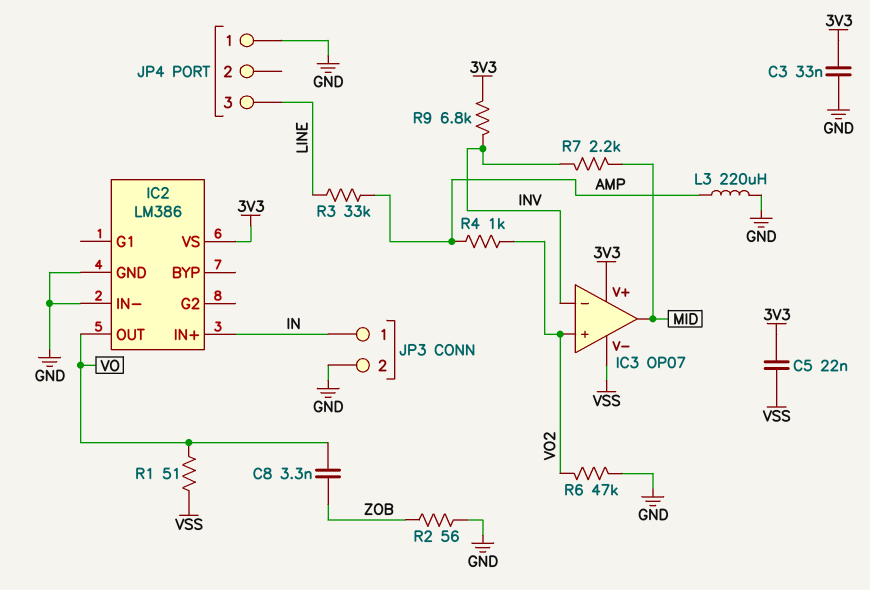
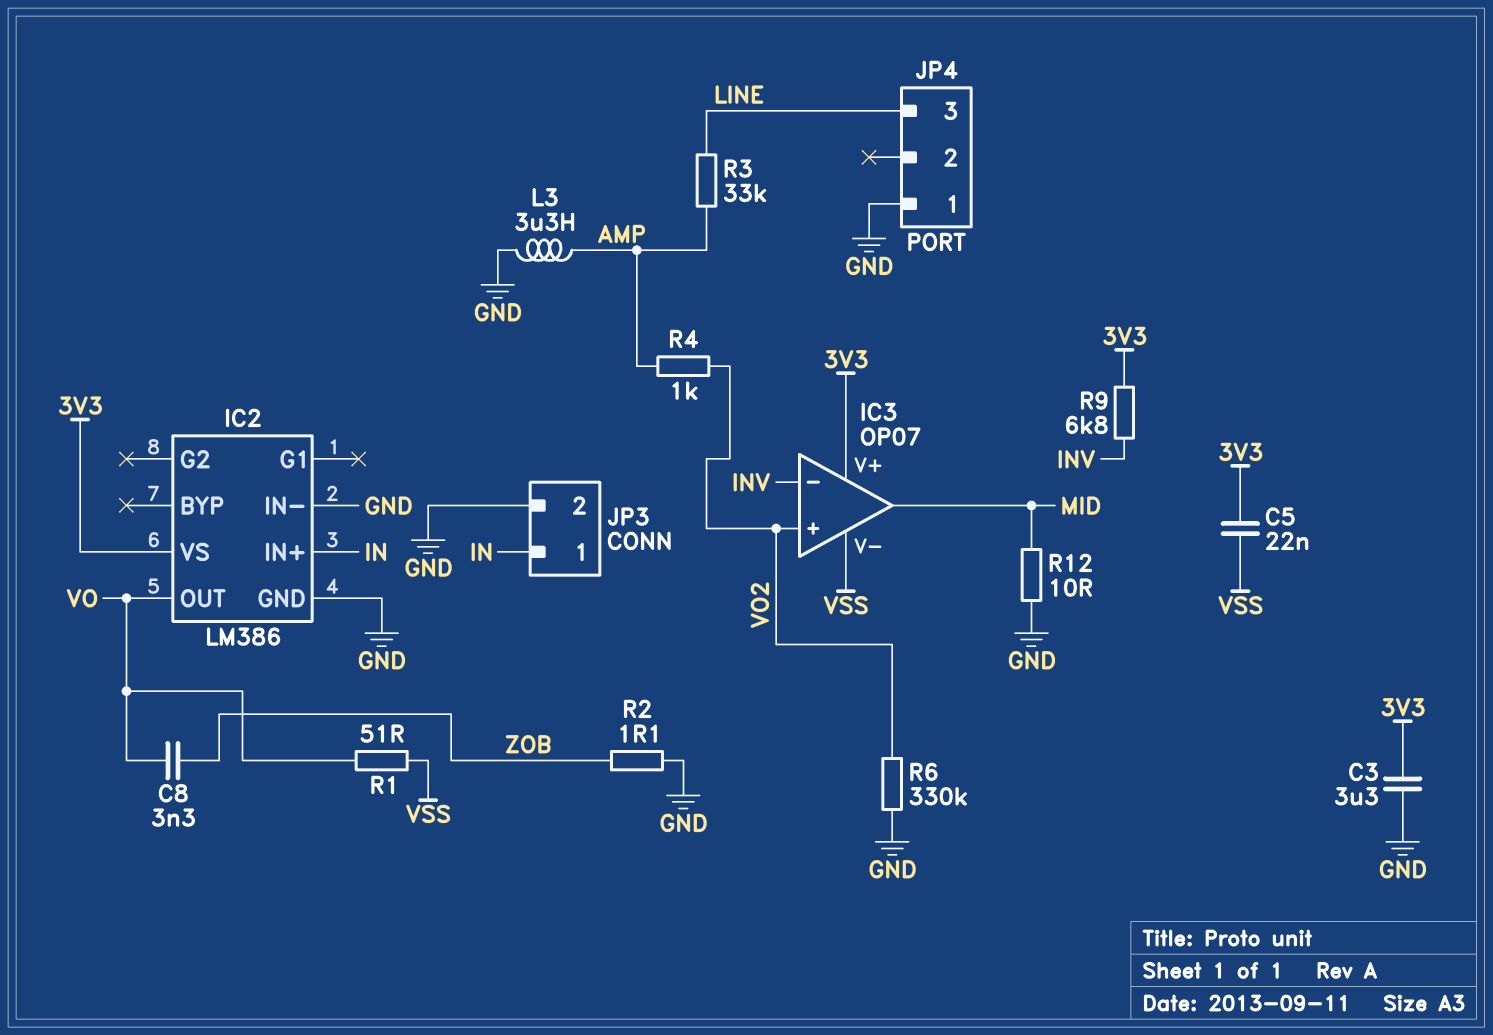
C3: 33nF (3V3, GND) -> 3.3uF (3V3, GND)
L3: 220uH (AMP, GND) -> 3.3uH (AMP, GND)
R2: 56 (GND, ZOB) -> 1.1 (GND, ZOB)
R6: 47k (GND, VO2) -> 330k (GND, VO2)
R7: 2.2k (INV, MID) -> none
R12: none -> 10 (GND, MID)

